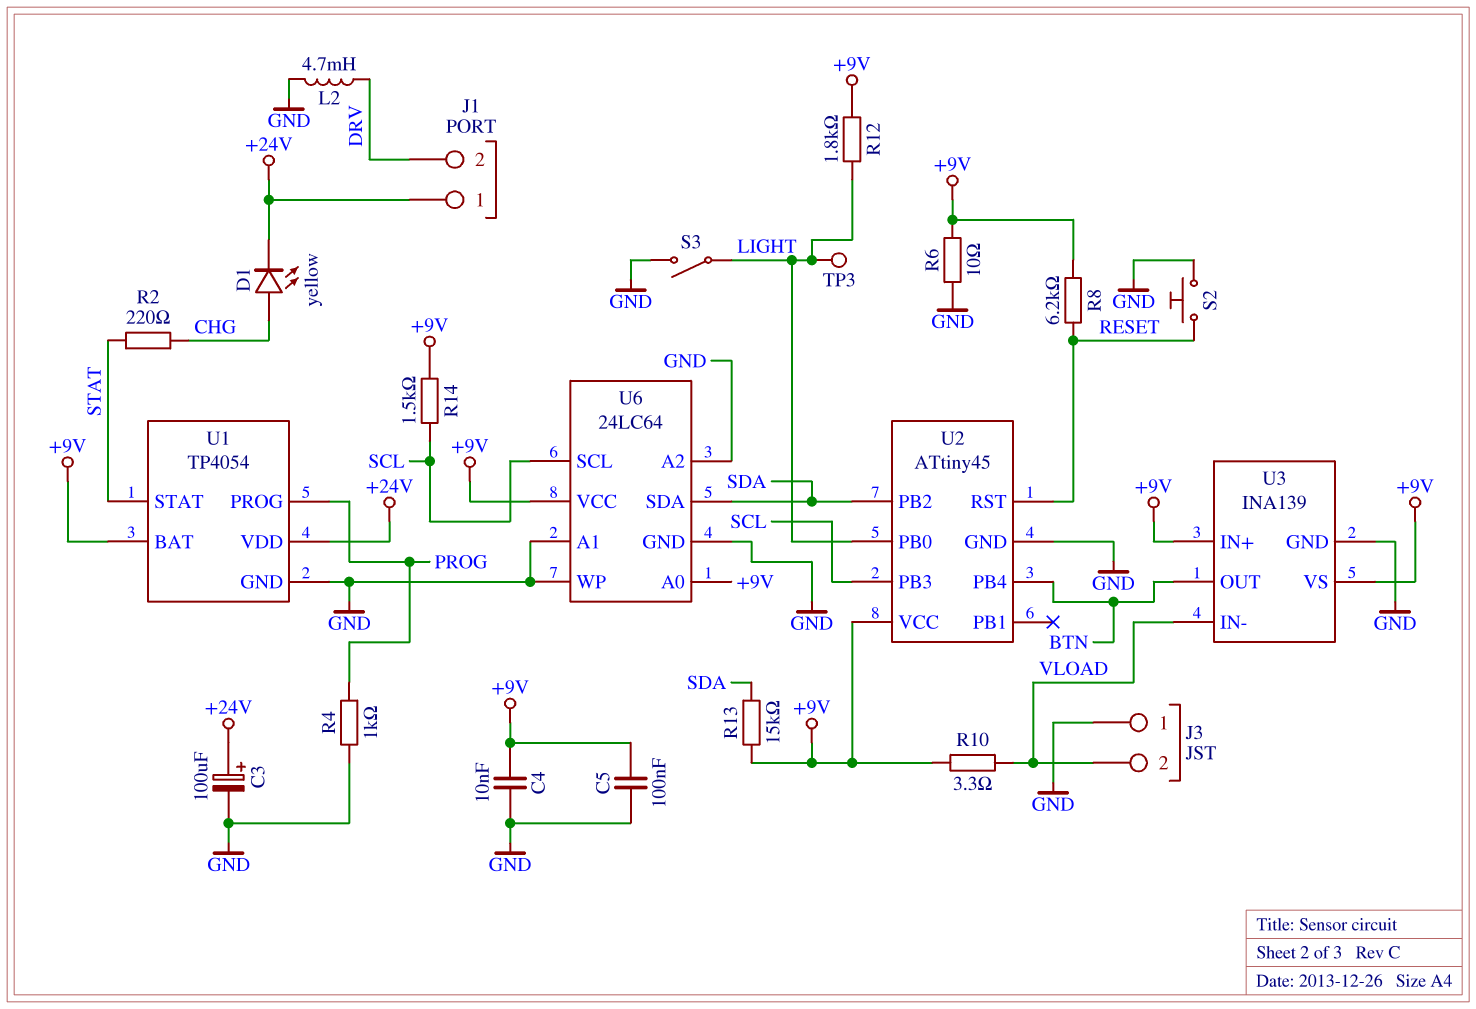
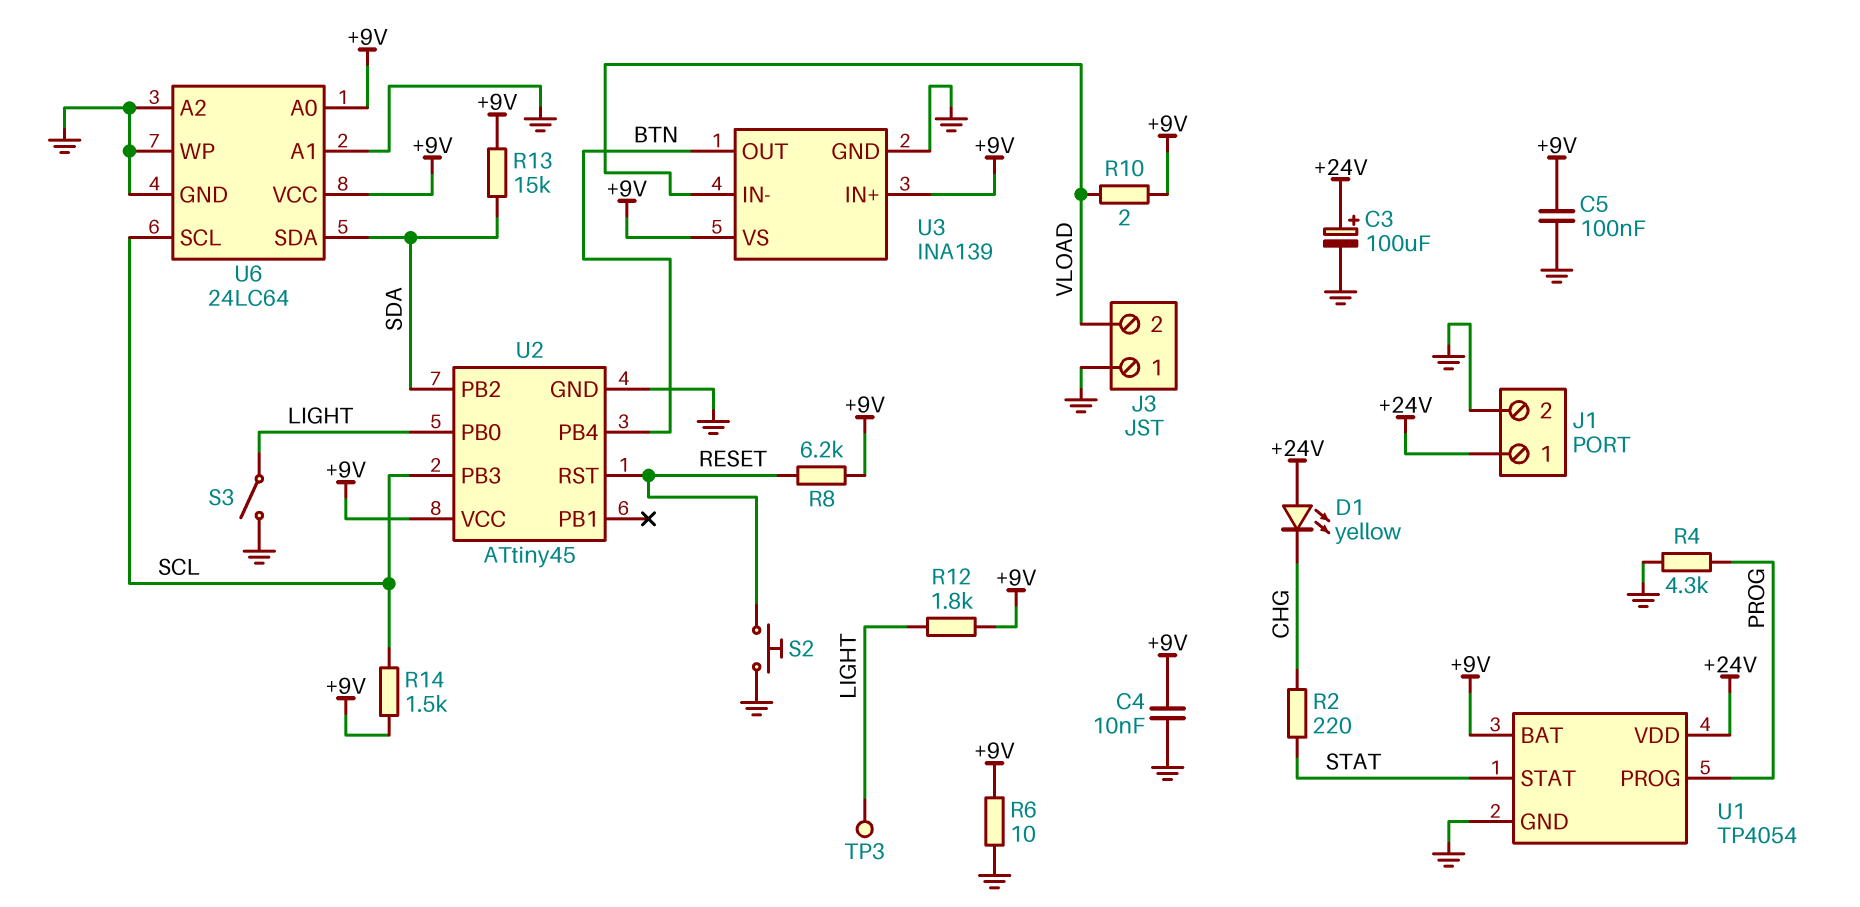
D1: LED yellow (A CHG, K +24V) -> LED yellow (A +24V, K CHG)
J1 pin 2: DRV -> GND
L2: 4.7mH (DRV, GND) -> none
R4: 1k (GND, PROG) -> 4.3k (GND, PROG)
R10: 3.3 (+9V, VLOAD) -> 2 (+9V, VLOAD)

